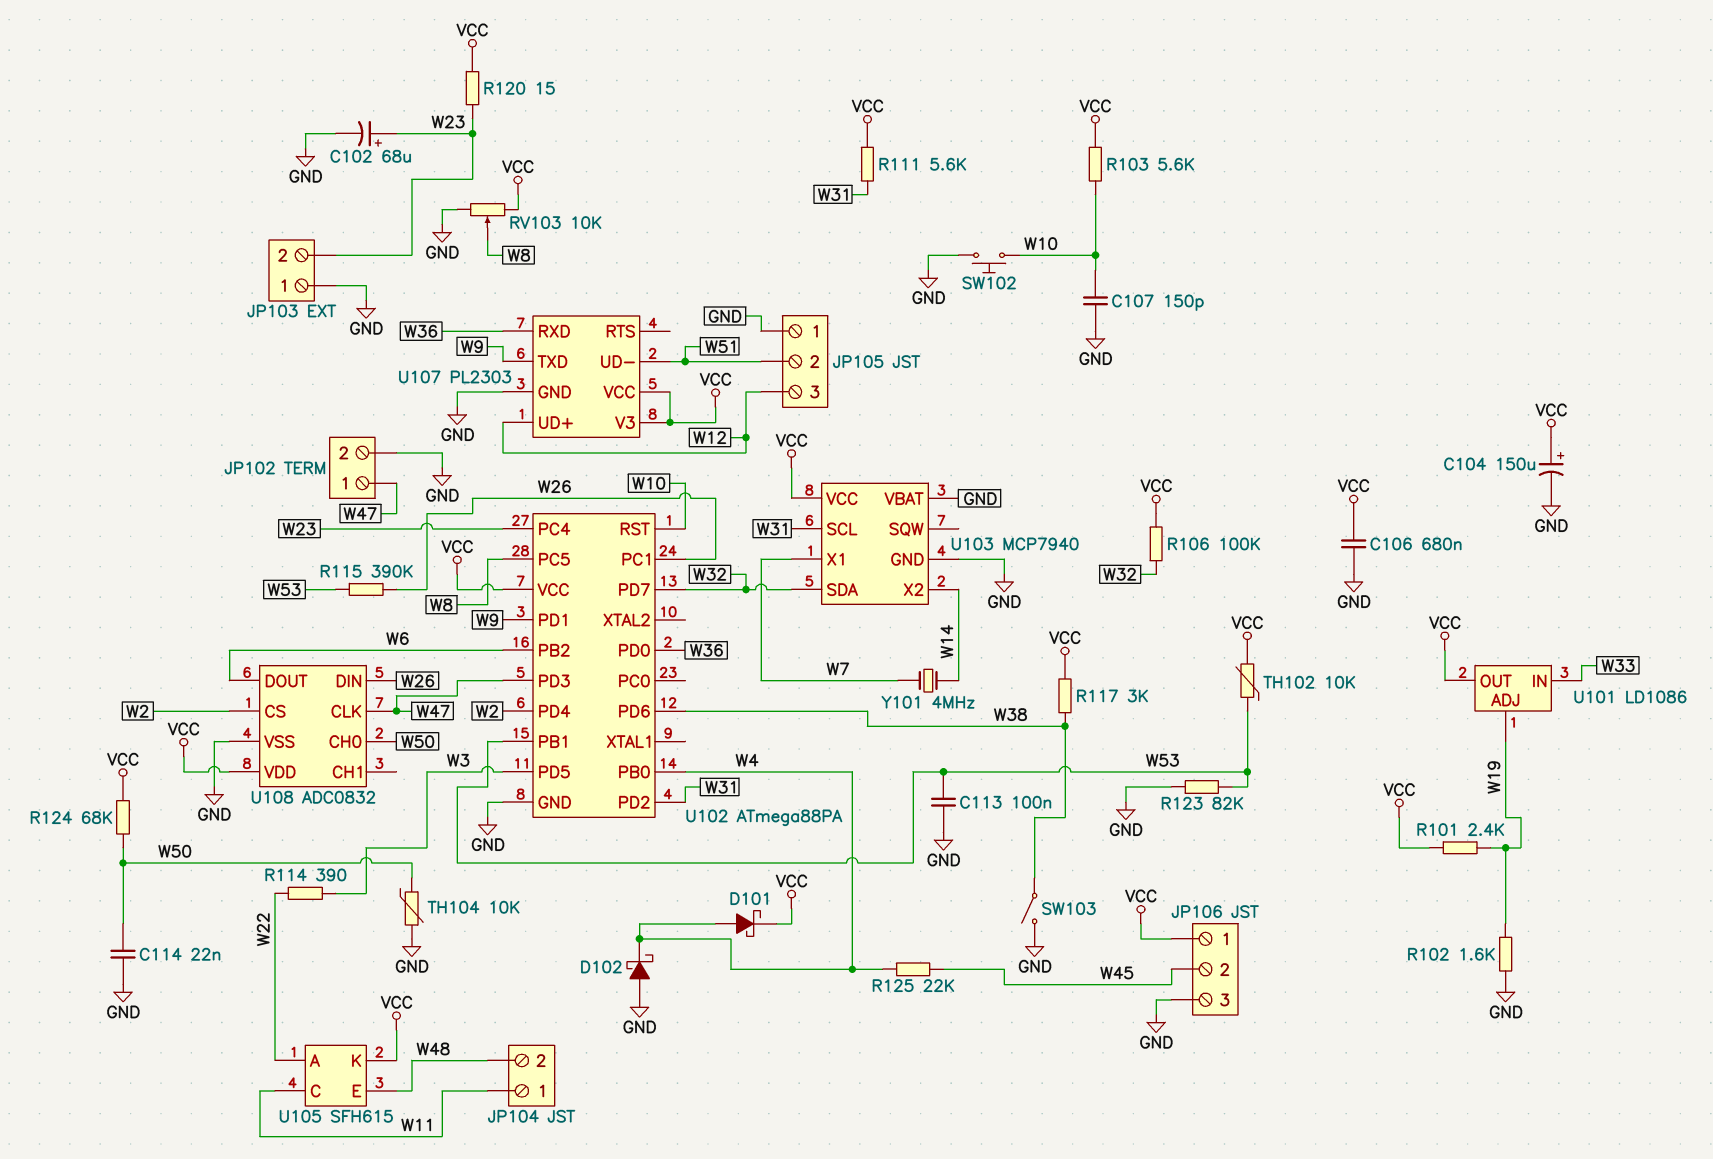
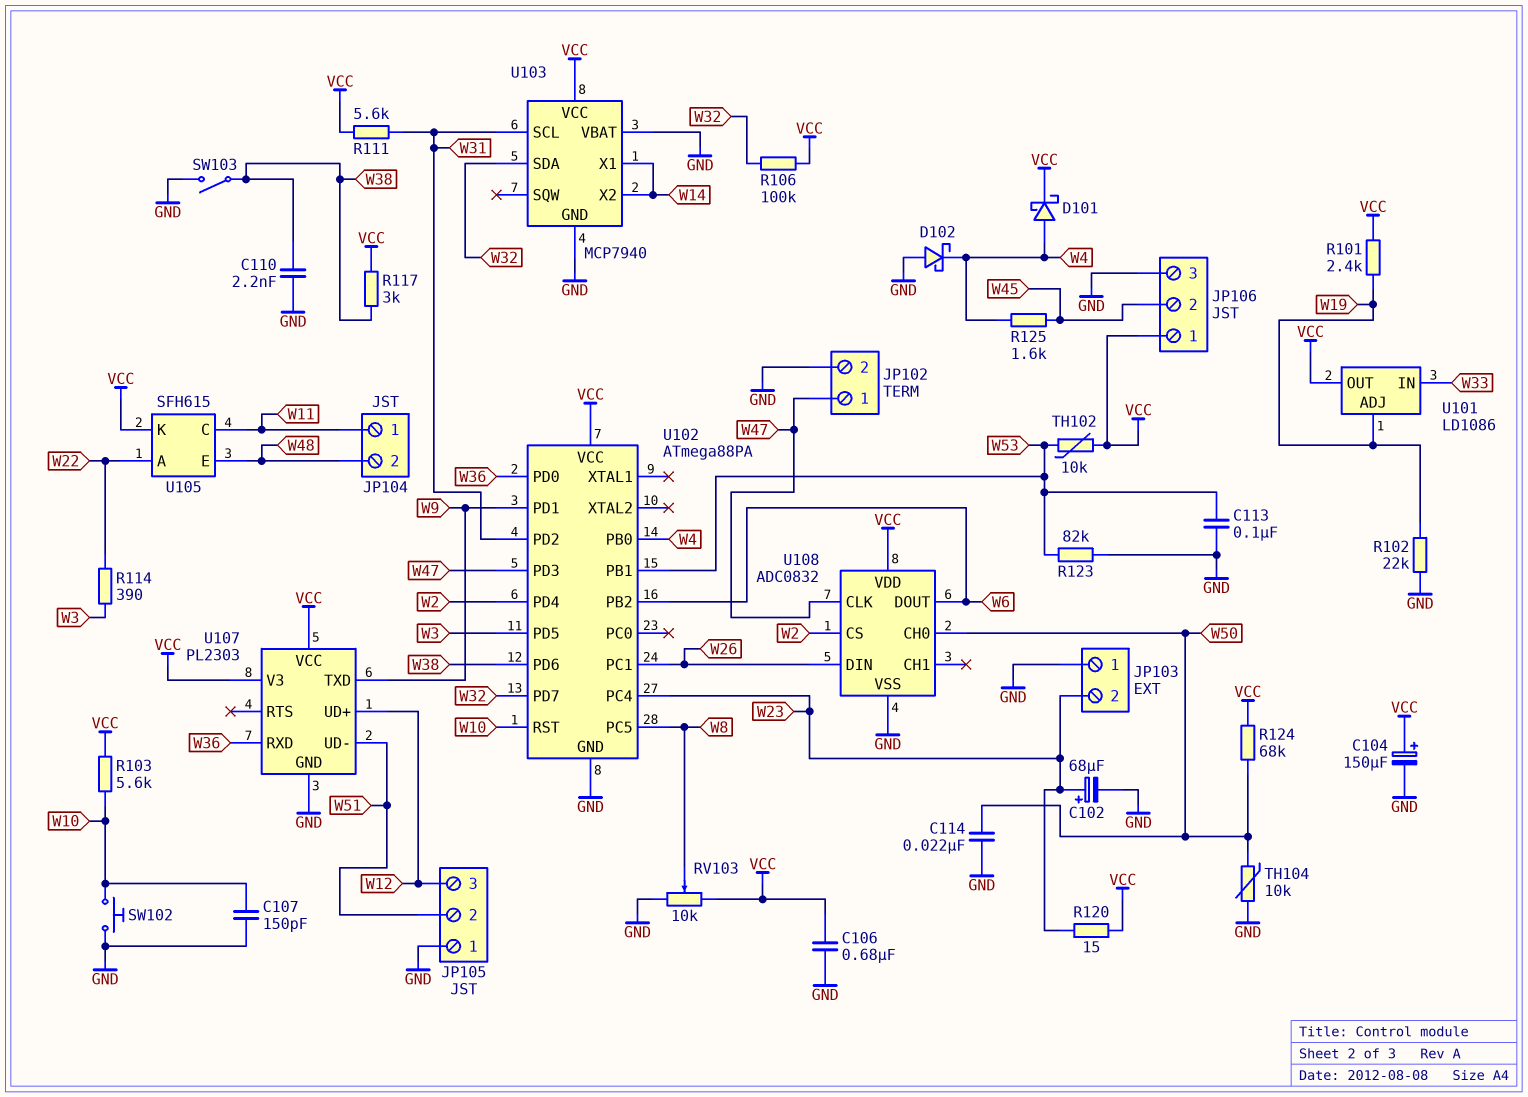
C110: none -> 2.2nF (GND, W38)
R102: 1.6k (GND, W19) -> 22k (GND, W19)
R115: 390k (W26, W53) -> none
R125: 22k (W4, W45) -> 1.6k (W4, W45)
U103 pin X1: W7 -> W14
Y101: 4MHz (W7, W14) -> none

